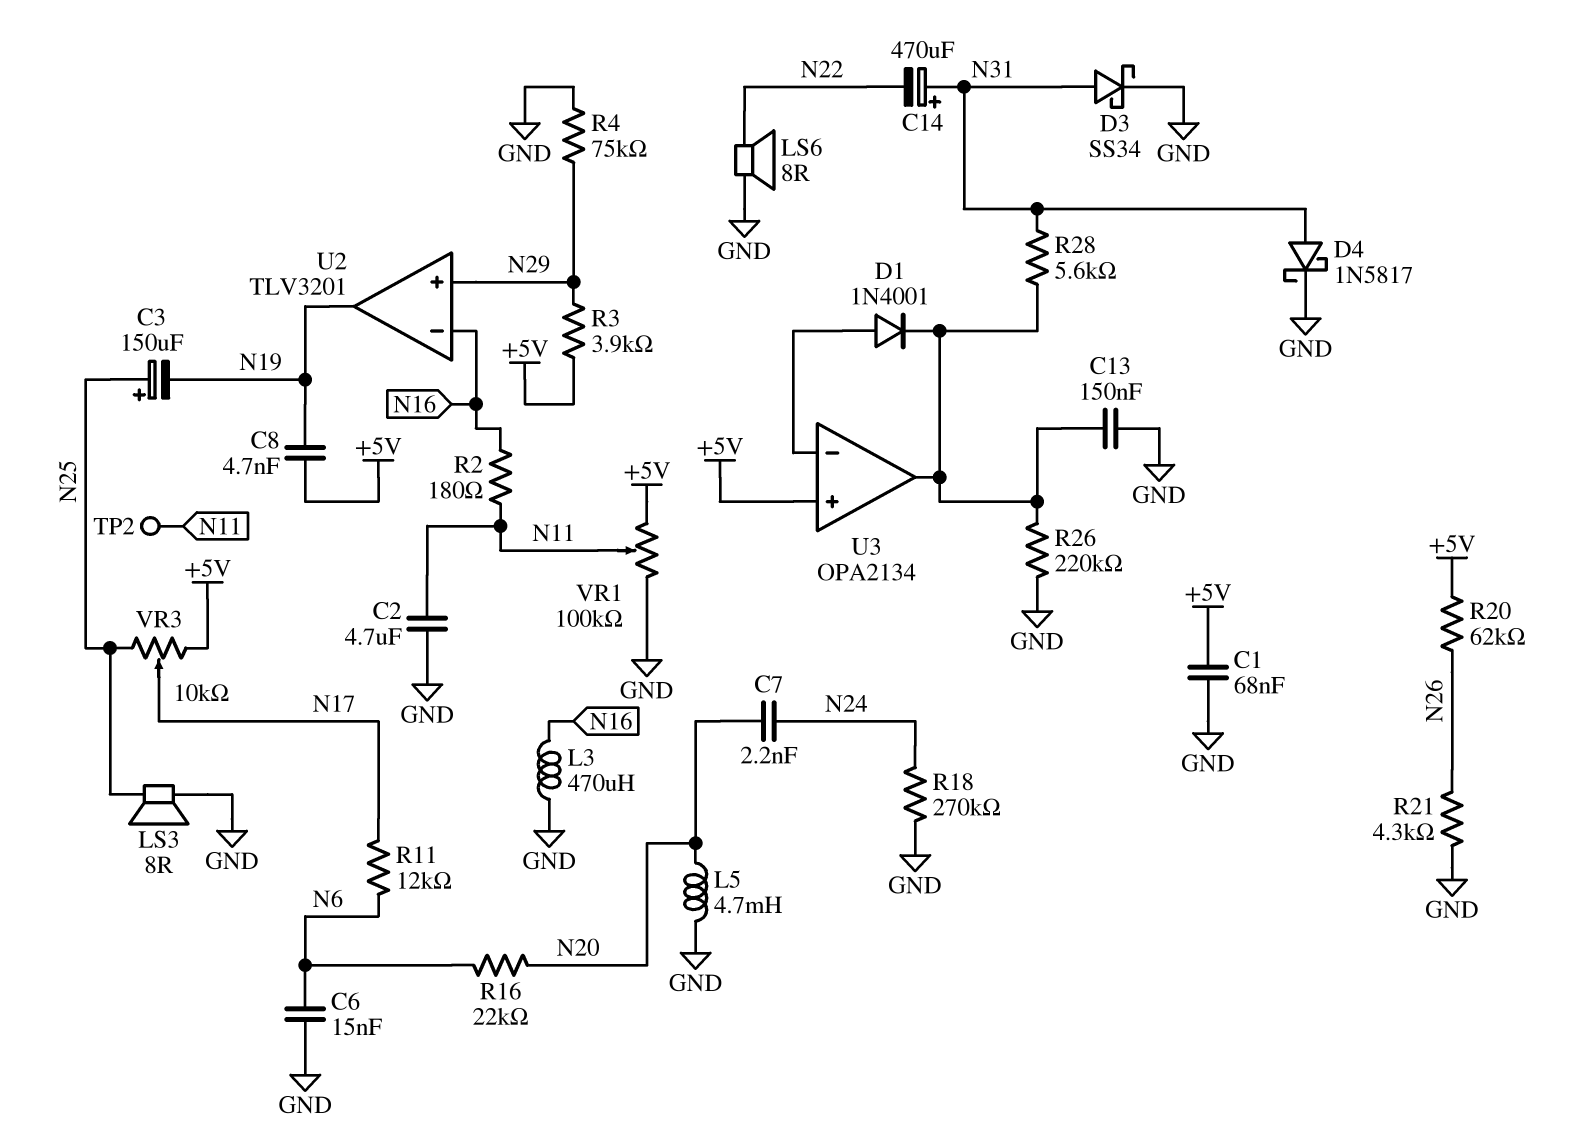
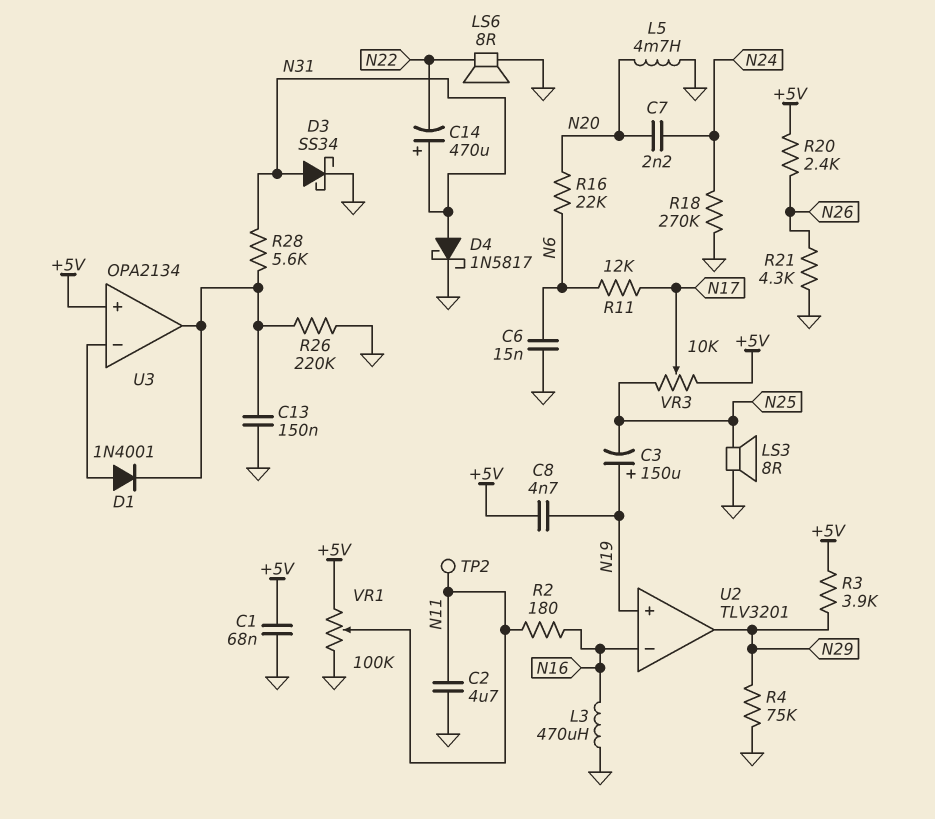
C3: 150uF (plus N25, minus N19) -> 150uF (plus N19, minus N25)
R20: 62k (+5V, N26) -> 2.4k (+5V, N26)
U2 pin in+: N29 -> N19
U2 pin out: N19 -> N29

